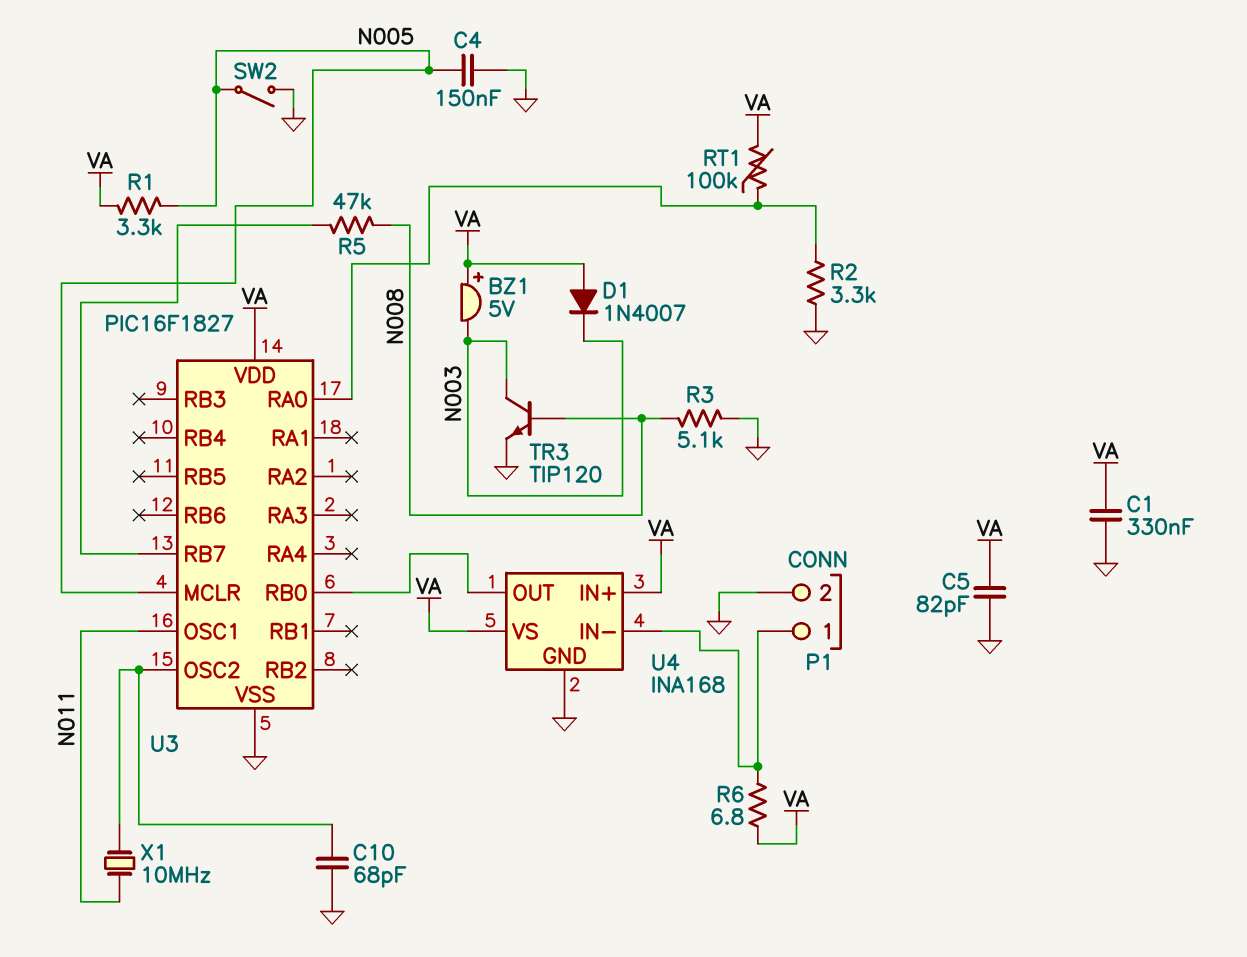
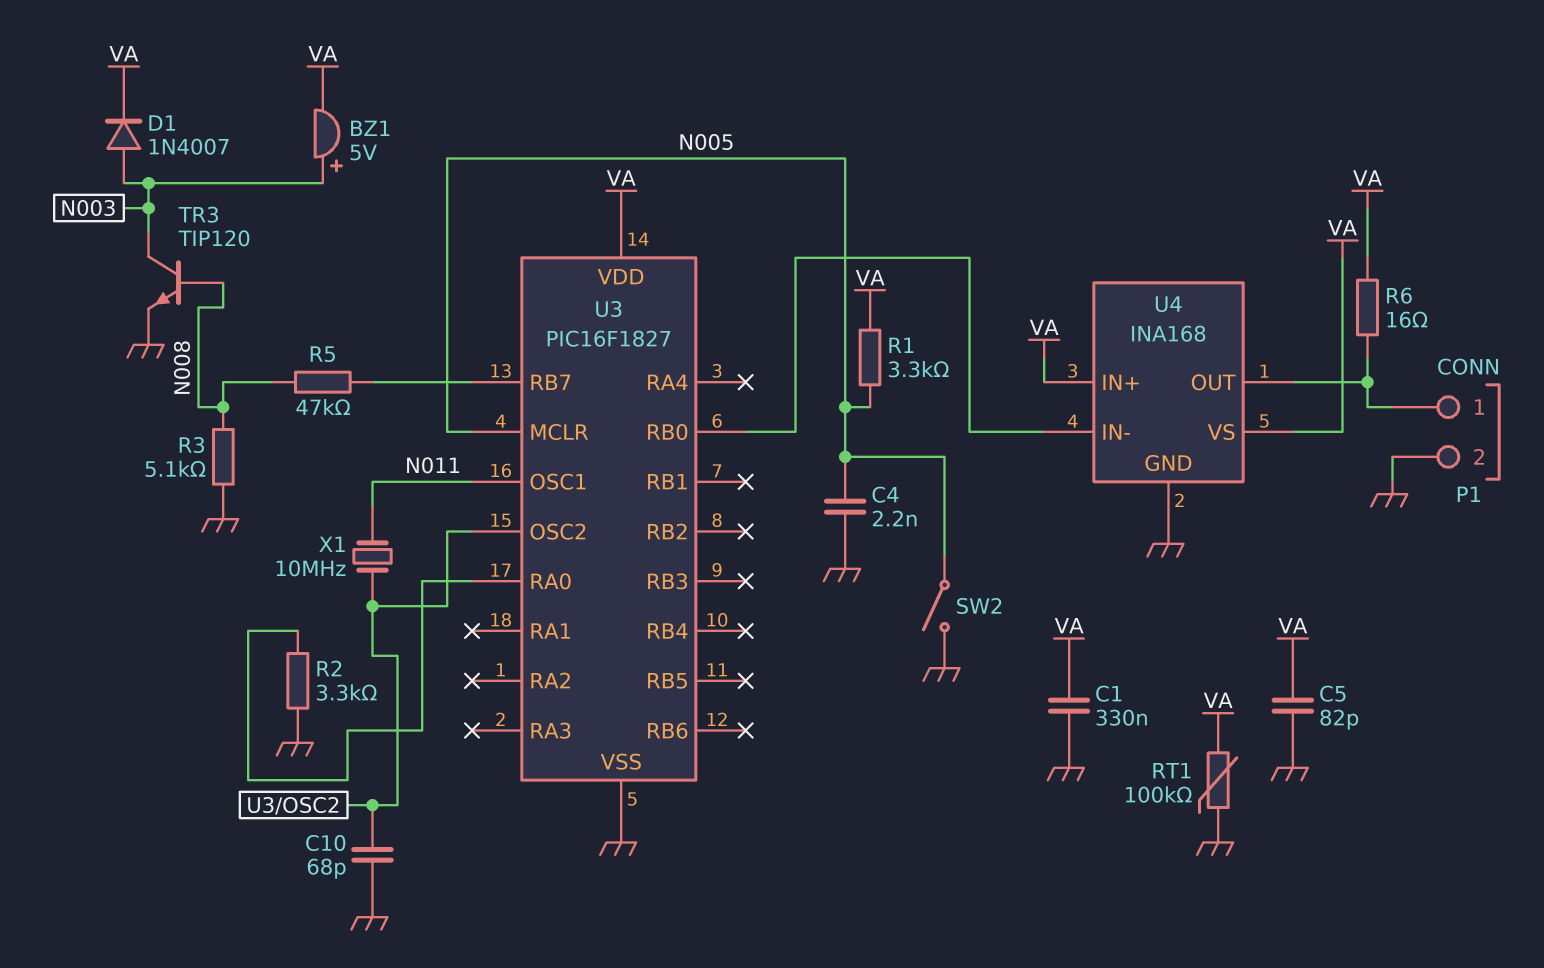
BZ1: buzzer 5V (plus VA, minus N003) -> buzzer 5V (plus N003, minus VA)
C4: 150nF (GND, N005) -> 2.2nF (GND, N005)
D1: diode 1N4007 (A VA, K N003) -> diode 1N4007 (A N003, K VA)
R6: 6.8 (P1/1, VA) -> 16 (P1/1, VA)
RT1: 100k (U3/RA0, VA) -> 100k (GND, VA)
U4 pin IN-: P1/1 -> U3/RB0
U4 pin OUT: U3/RB0 -> P1/1

